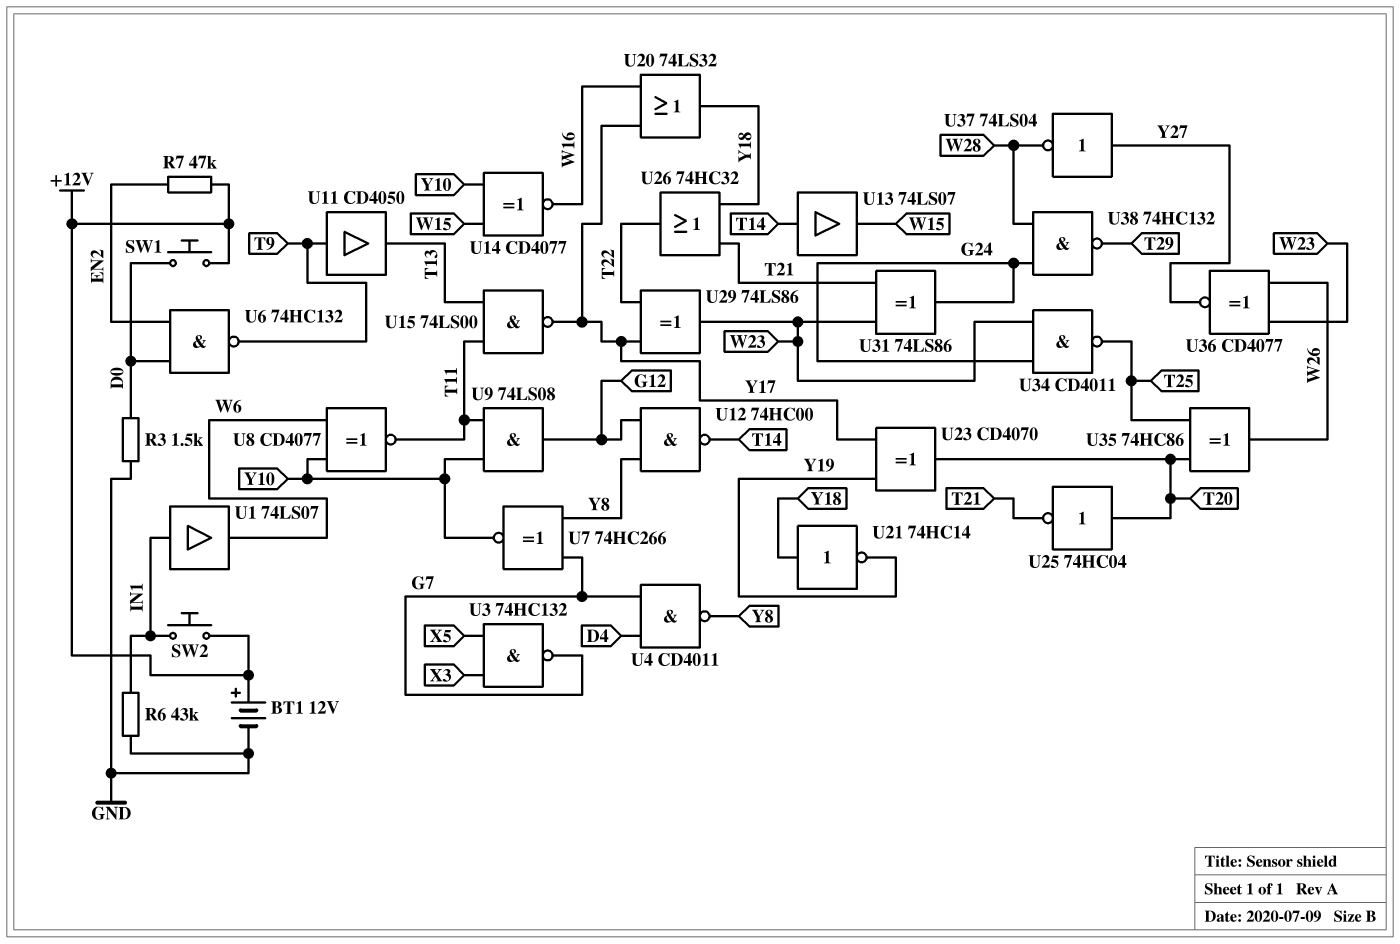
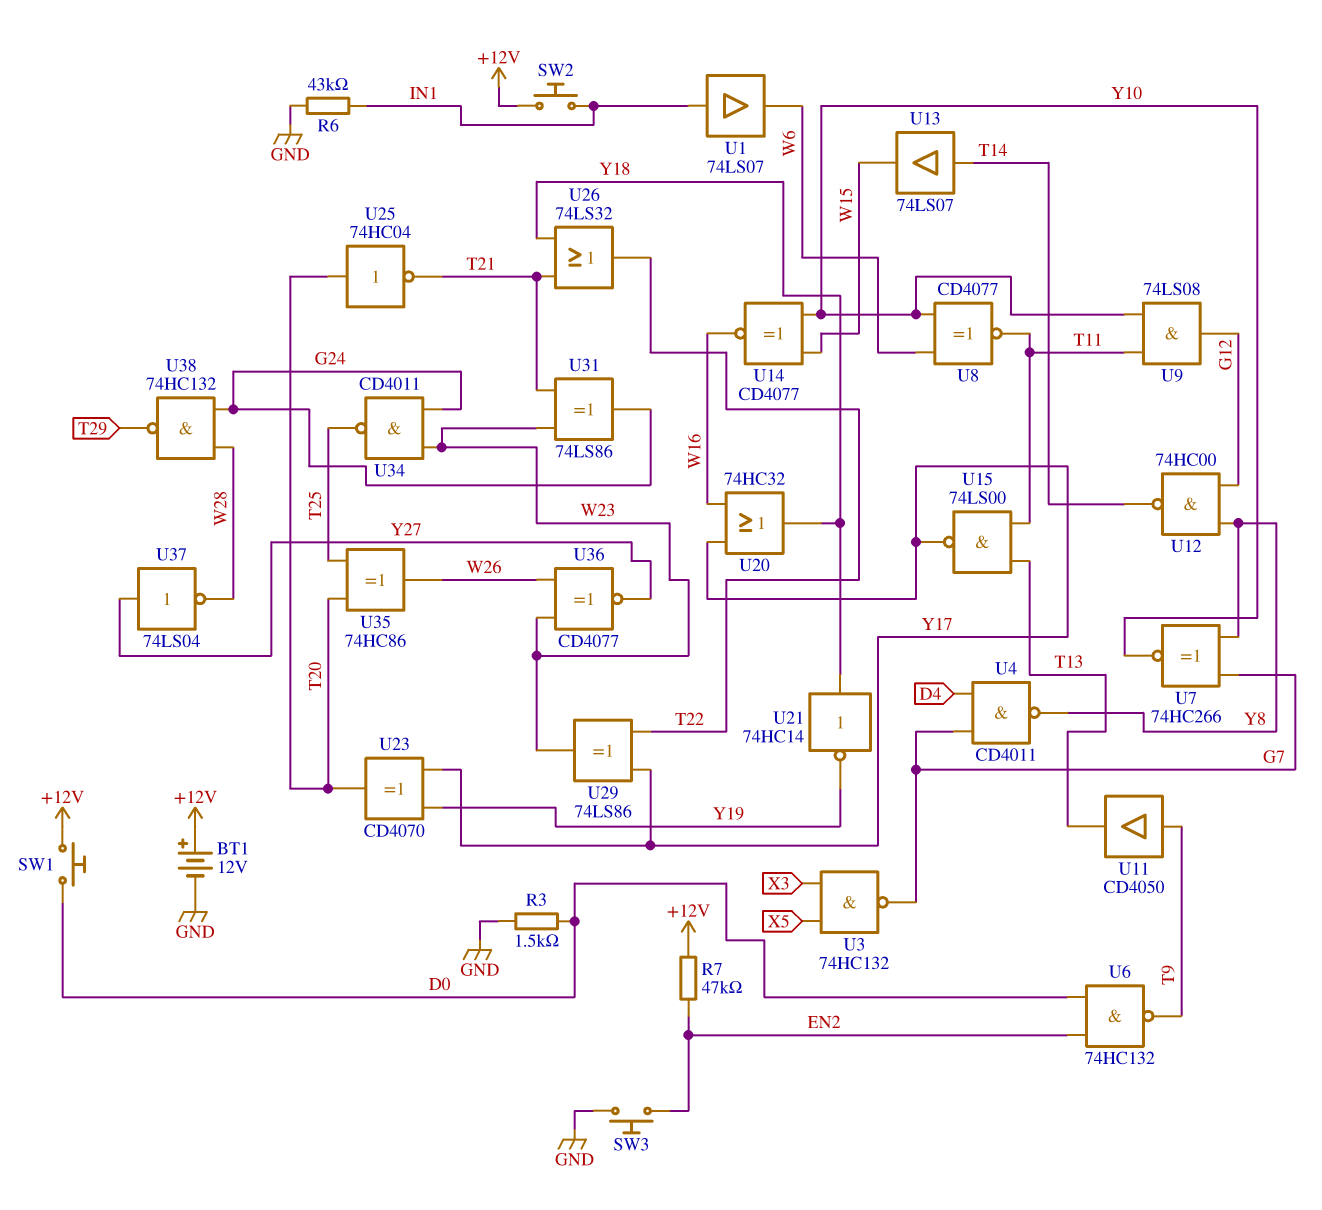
SW3: none -> button (EN2, GND)
U20: OR 74LS32 (in W16, in Y17, out Y18) -> OR 74HC32 (in W16, in Y17, out Y18)
U26: OR 74HC32 (in T21, in Y18, out T22) -> OR 74LS32 (in T21, in Y18, out T22)

